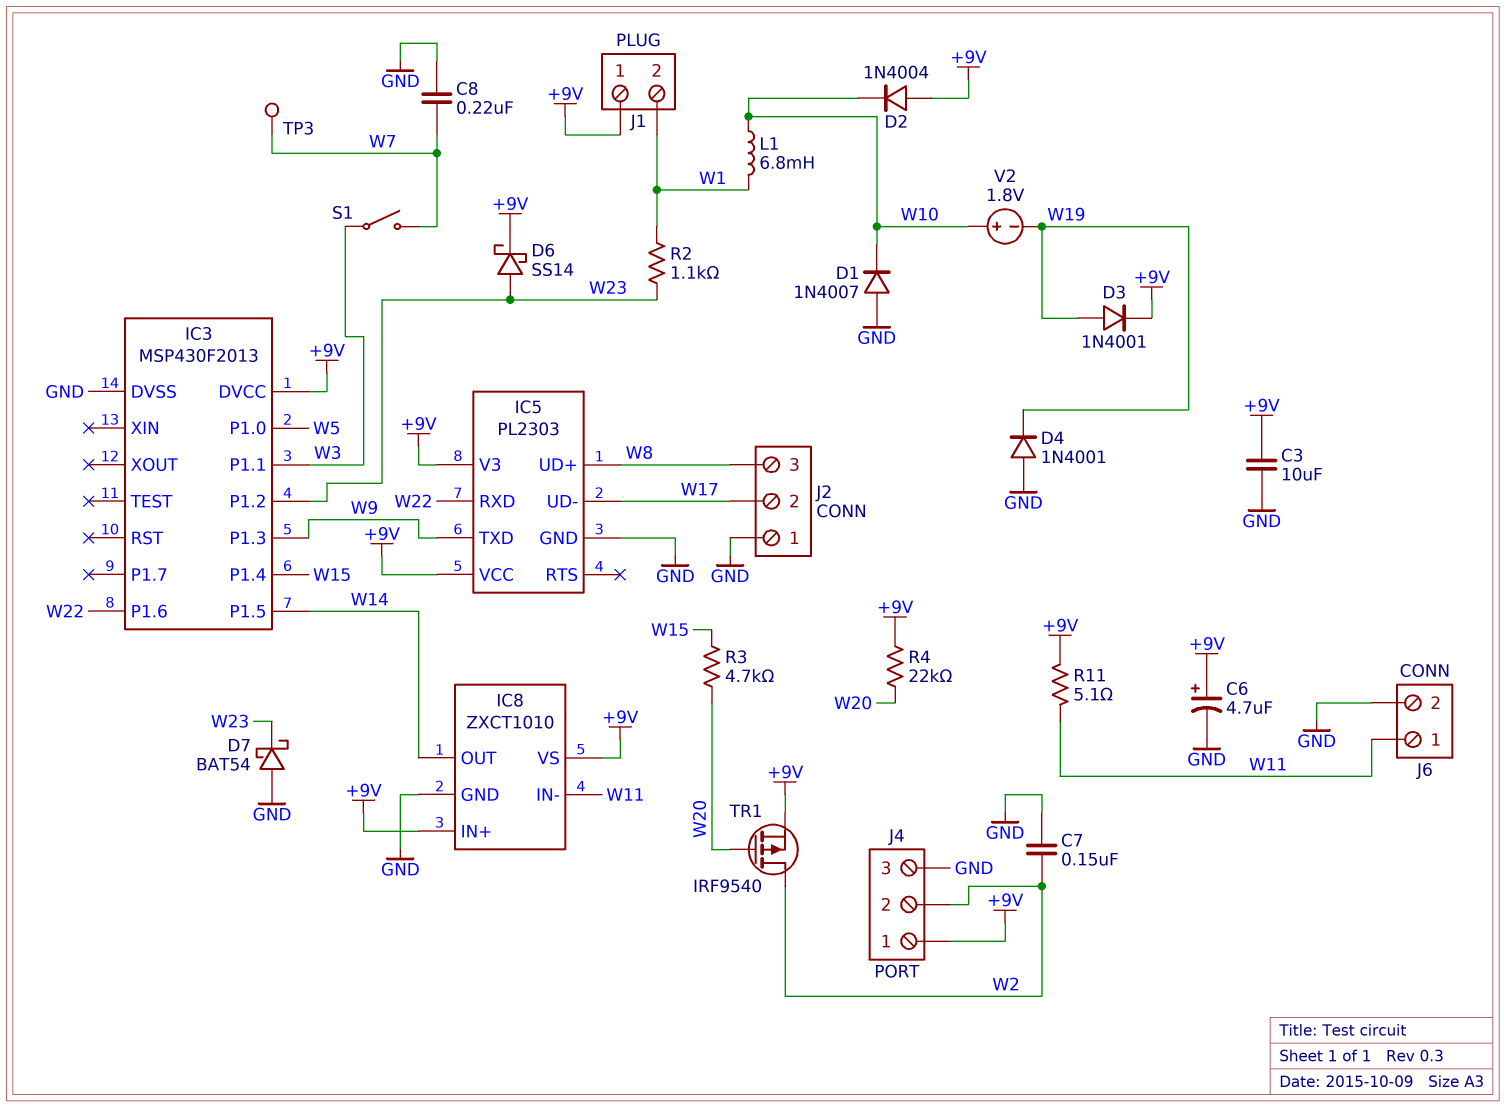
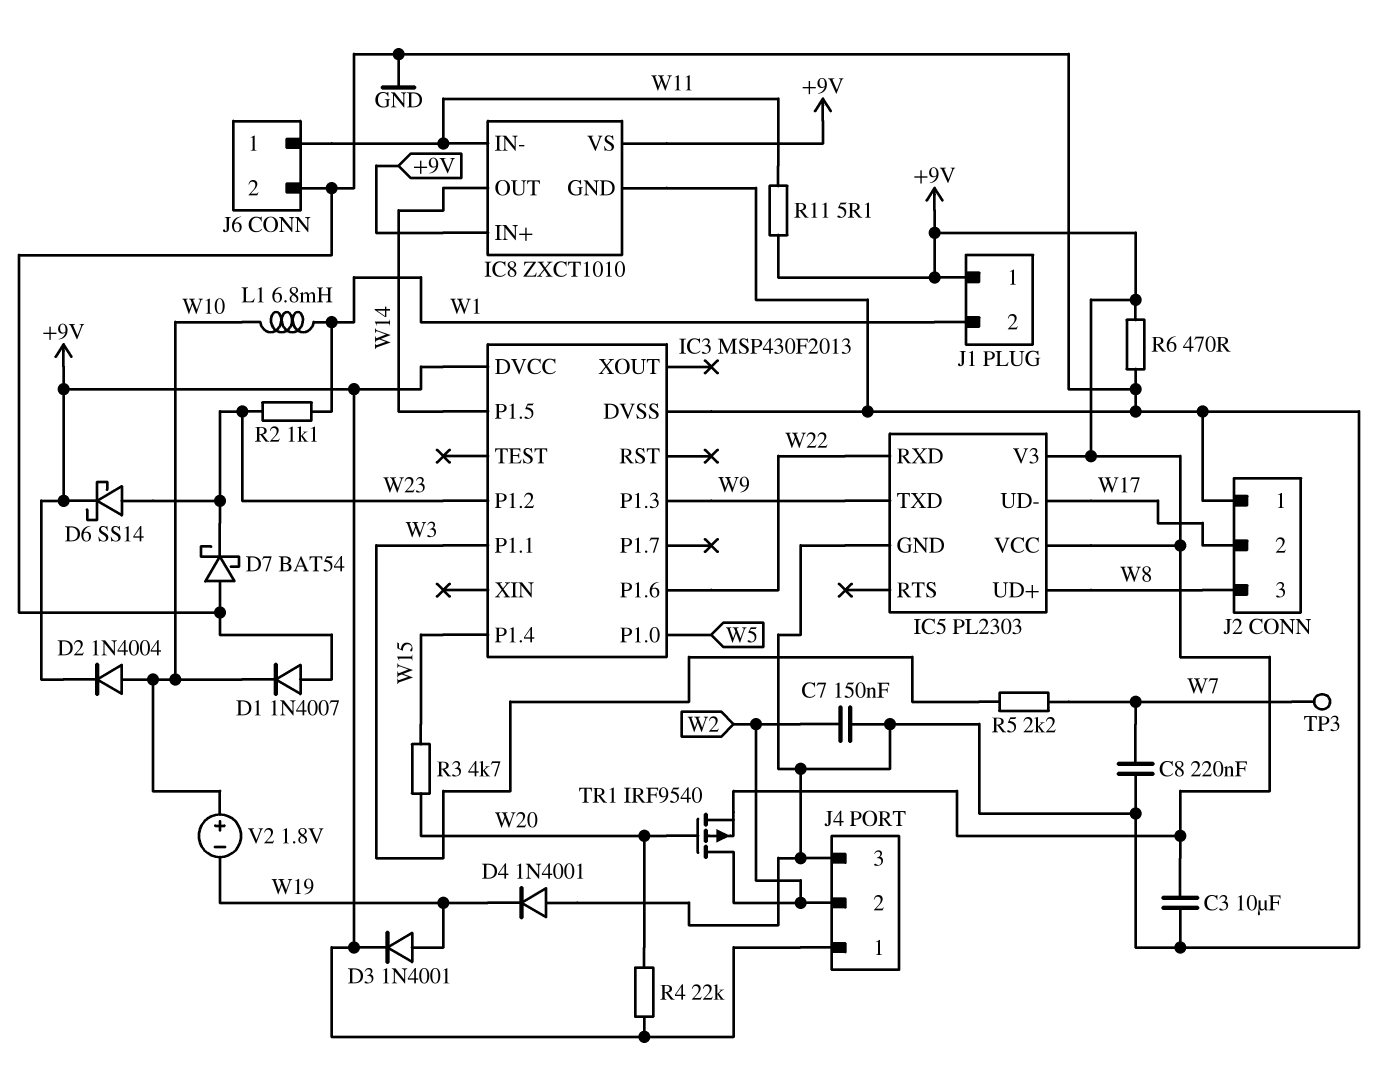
C6: 4.7uF (plus +9V, minus GND) -> none
D2: diode 1N4004 (A +9V, K W10) -> diode 1N4004 (A W10, K +9V)
R5: none -> 2.2k (W3, W7)
R6: none -> 470 (+9V, GND)
S1: switch (W3, W7) -> none

